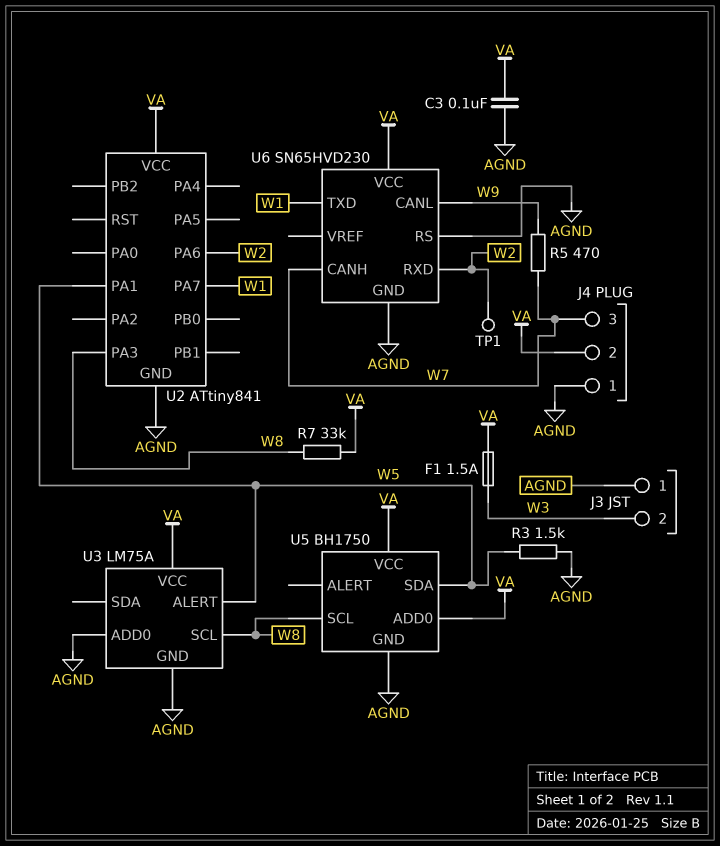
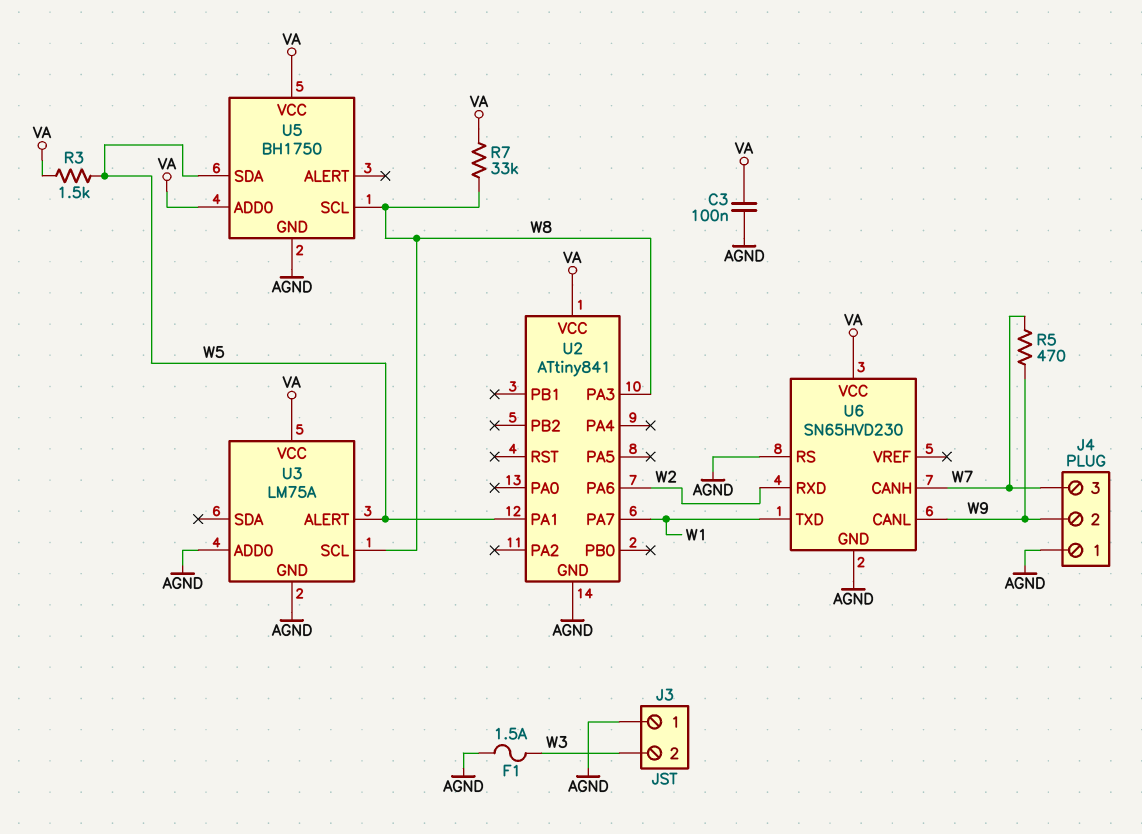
F1: 1.5A (VA, W3) -> 1.5A (AGND, W3)
J4 pin 2: VA -> W9
R3: 1.5k (AGND, W5) -> 1.5k (VA, W5)
TP1: test point (W2) -> none

